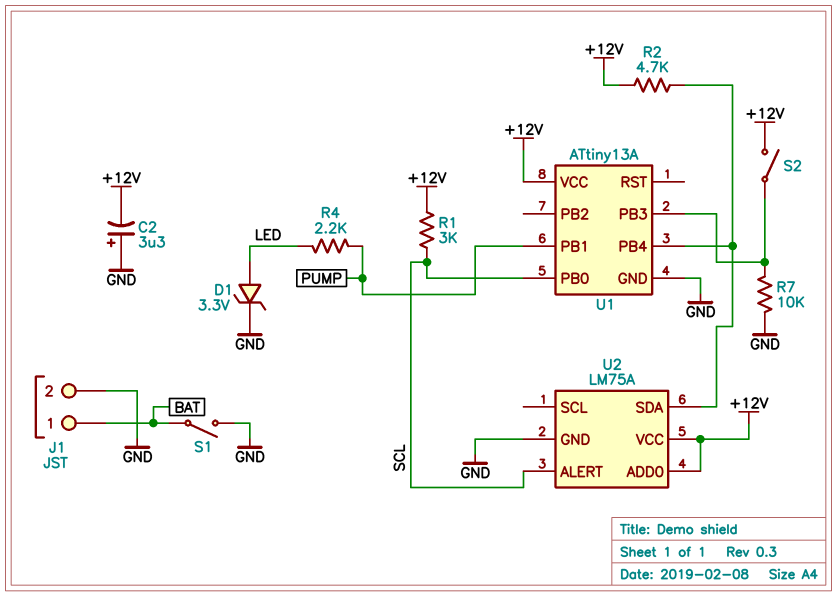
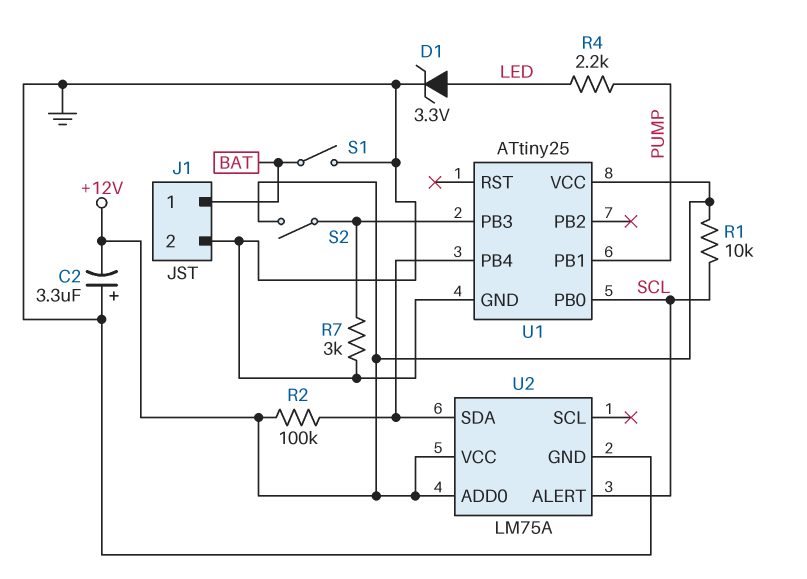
R1: 3k (+12V, SCL) -> 10k (+12V, SCL)
R2: 4.7k (+12V, U1/PB4) -> 100k (+12V, U1/PB4)
R7: 10k (GND, U1/PB3) -> 3k (GND, U1/PB3)
U1: ATtiny13A -> ATtiny25

